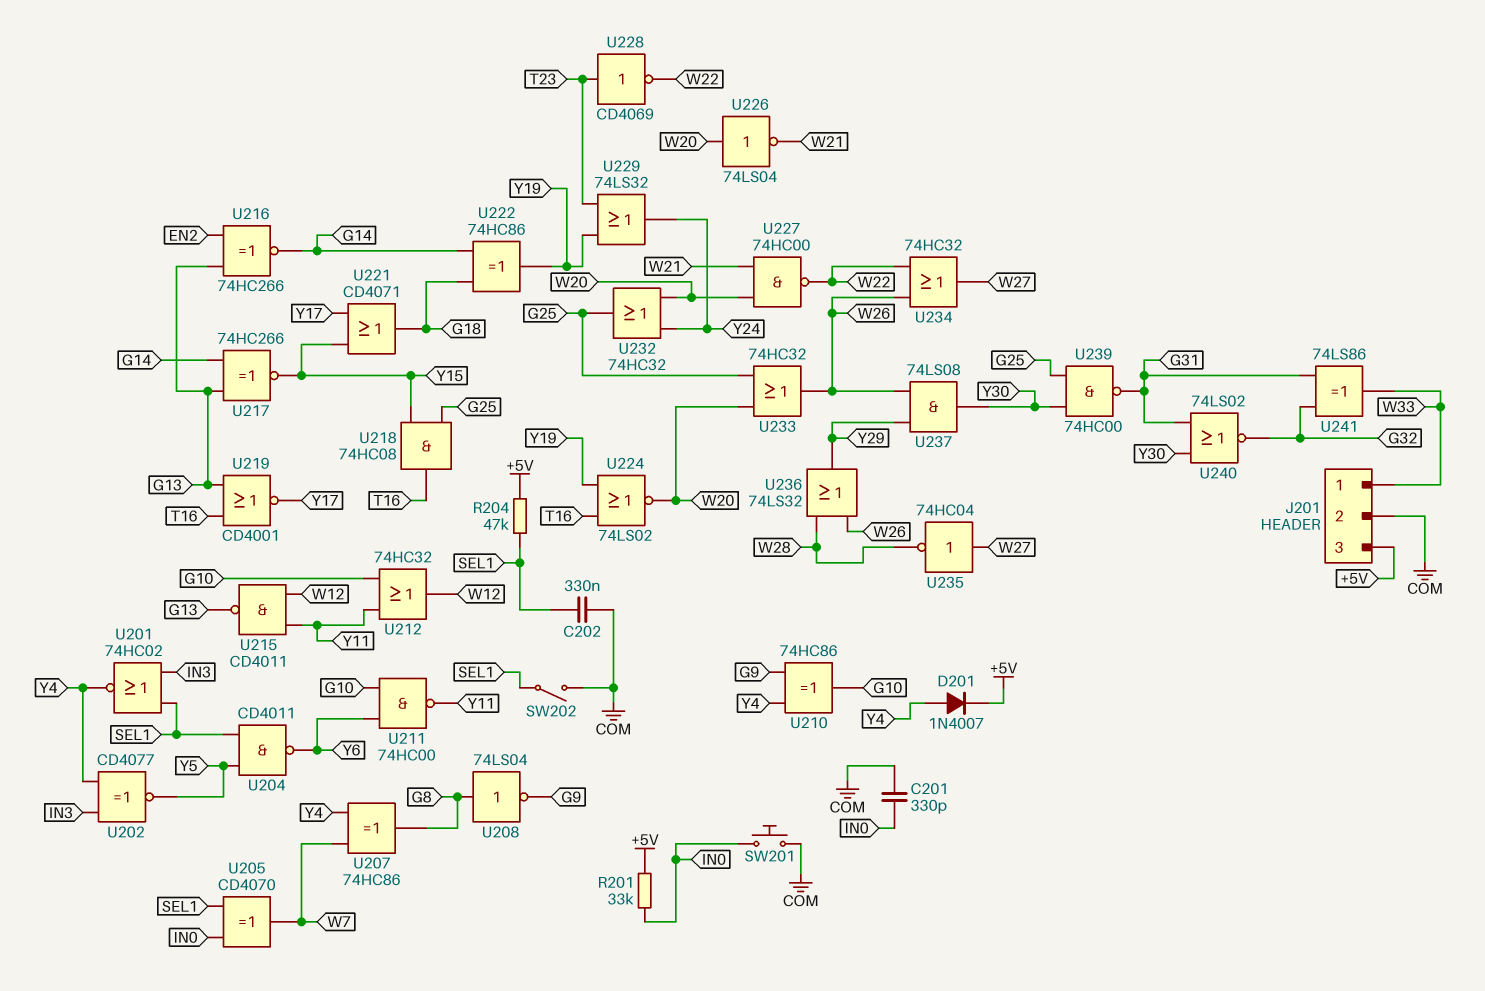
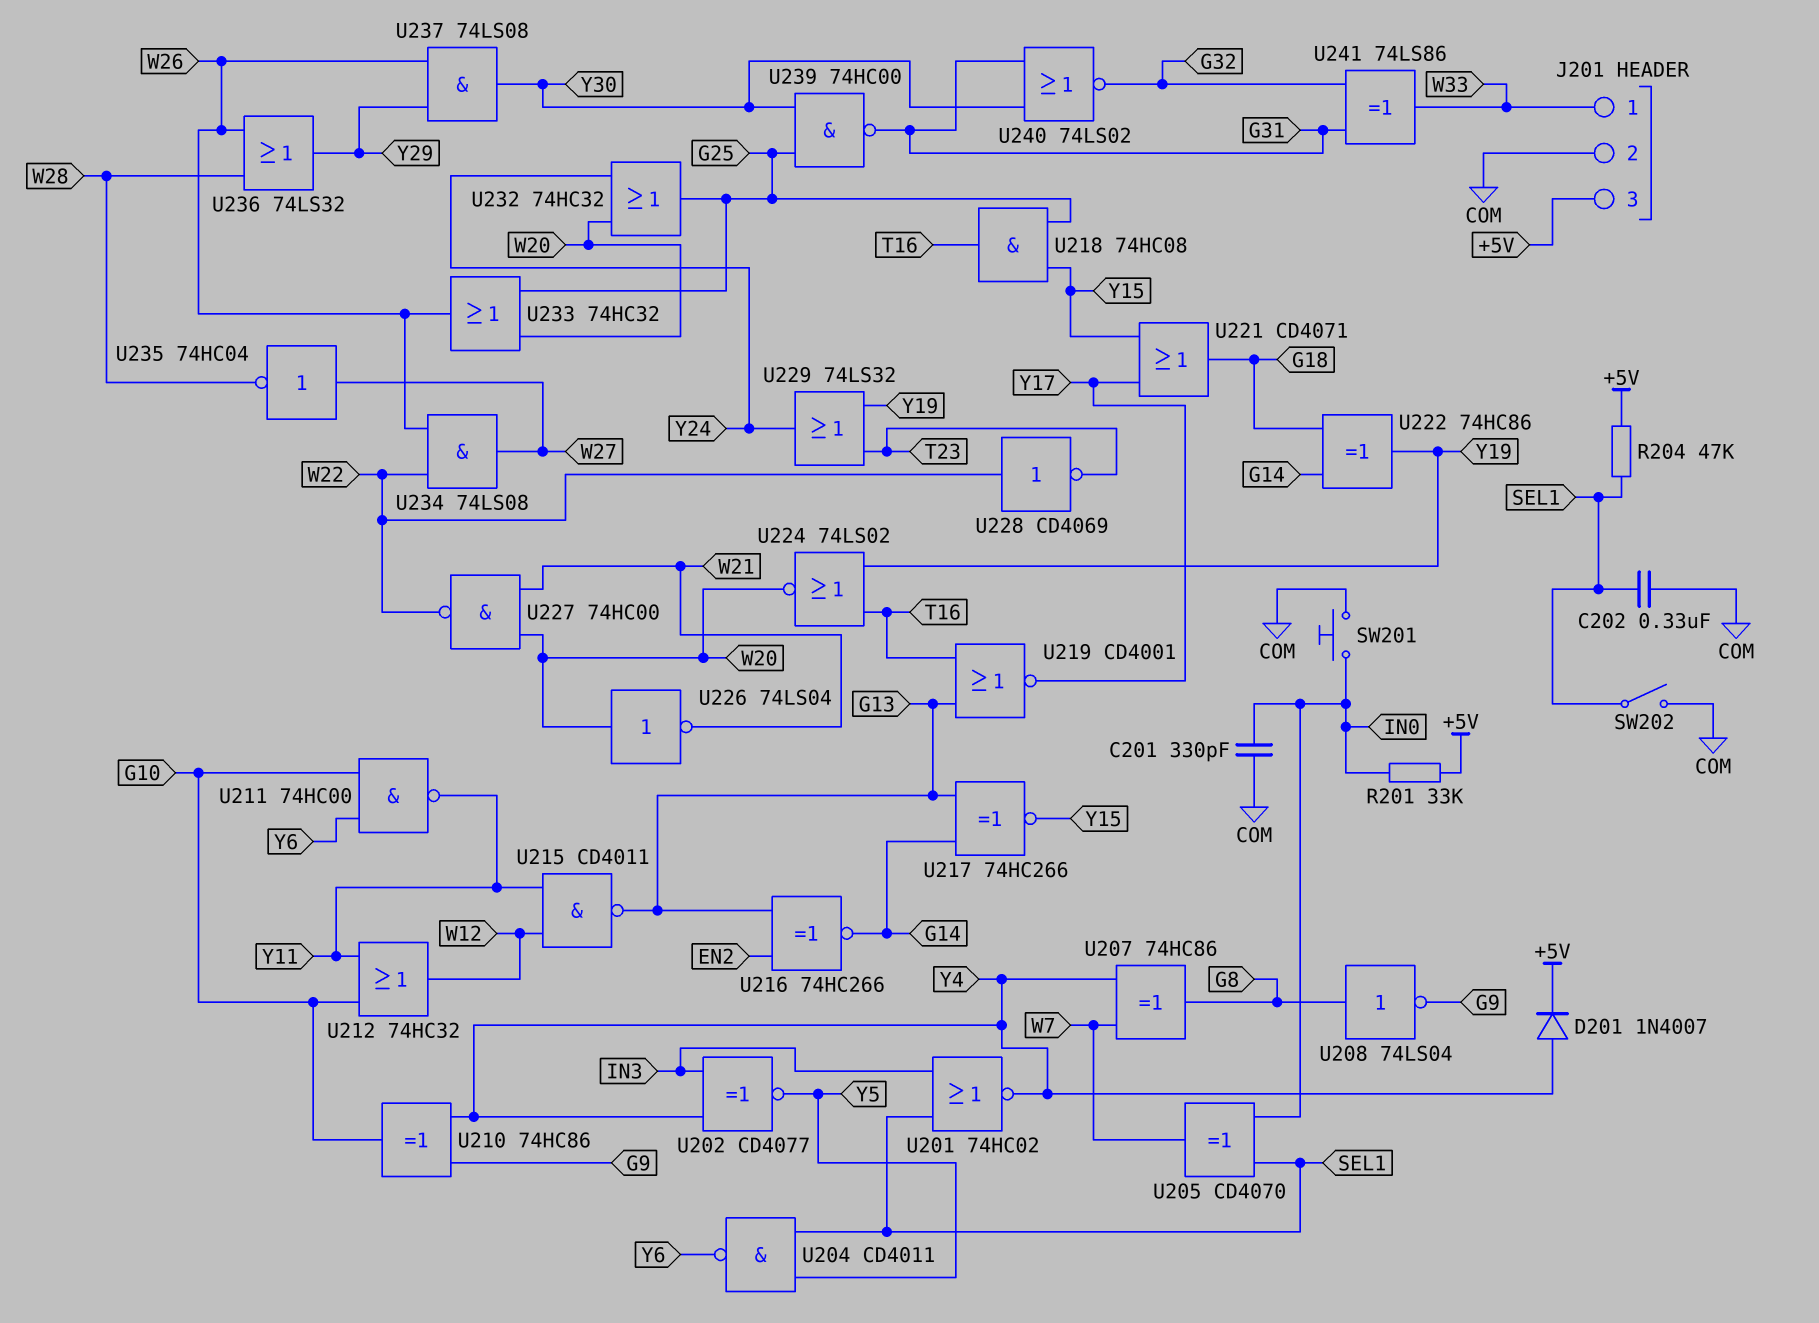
U228: NOT CD4069 (in T23, out W22) -> NOT CD4069 (in W22, out T23)
U234: OR 74HC32 (in W22, in W26, out W27) -> AND 74LS08 (in W22, in W26, out W27)

